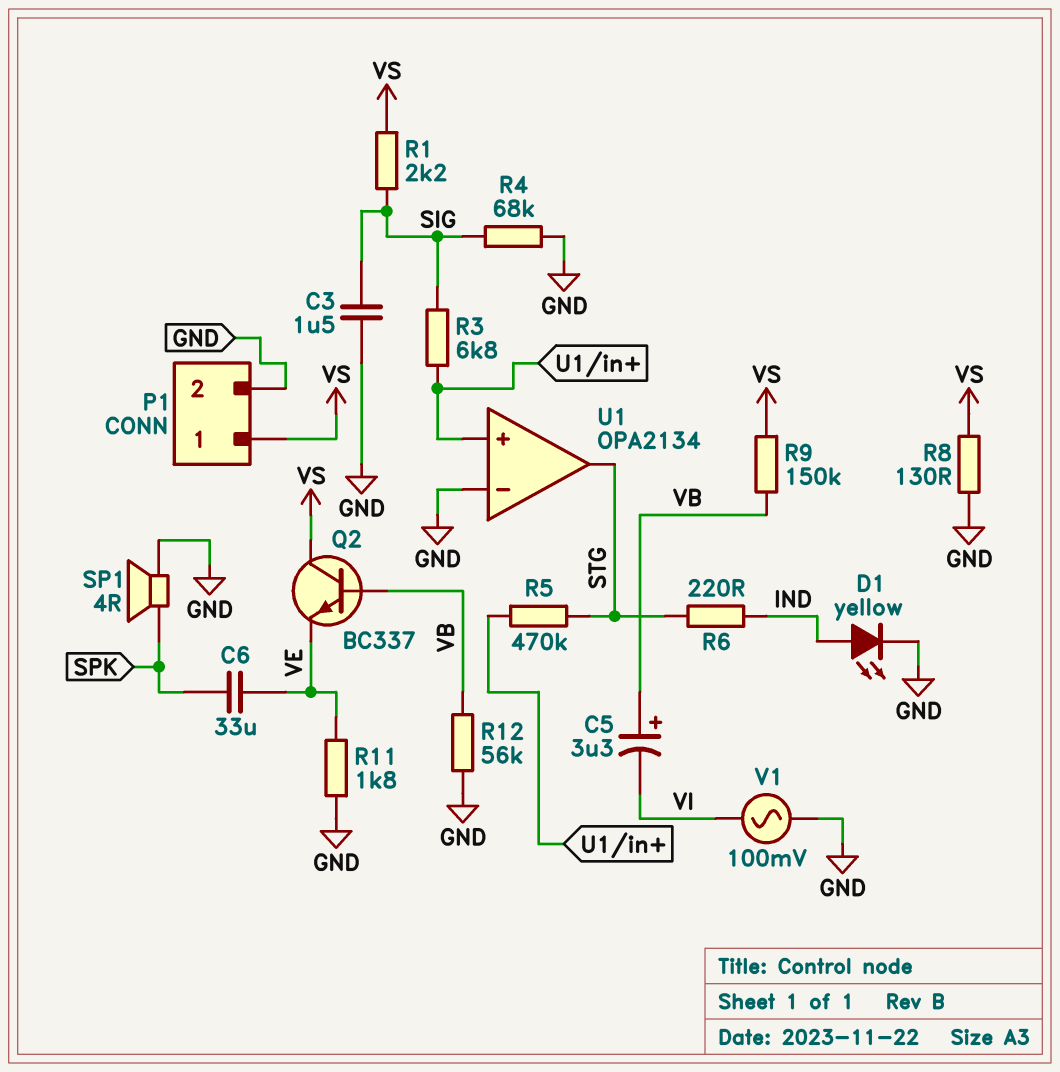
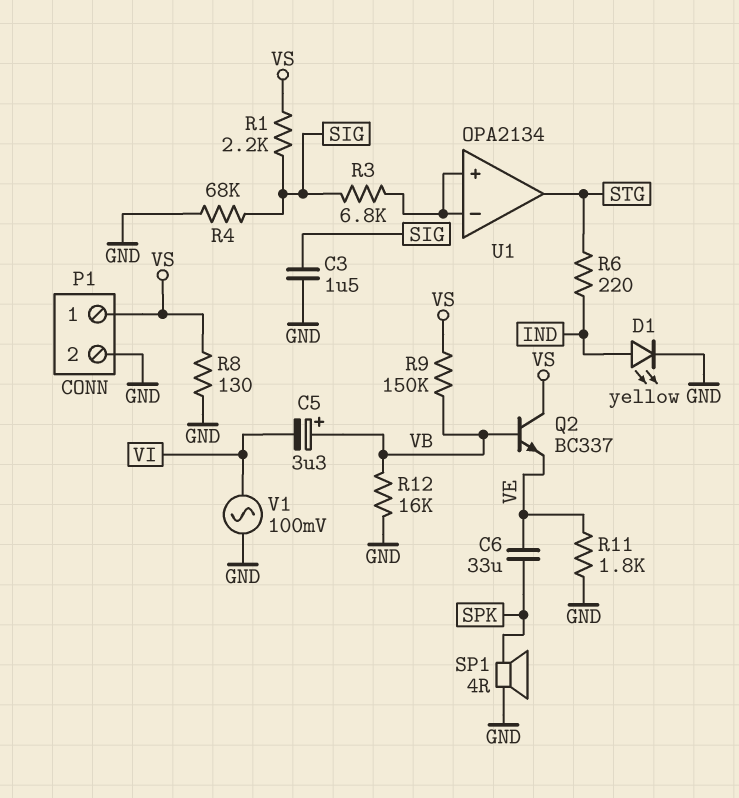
R5: 470k (STG, U1/in+) -> none
R12: 56k (GND, VB) -> 16k (GND, VB)
U1 pin in-: GND -> U1/in+

